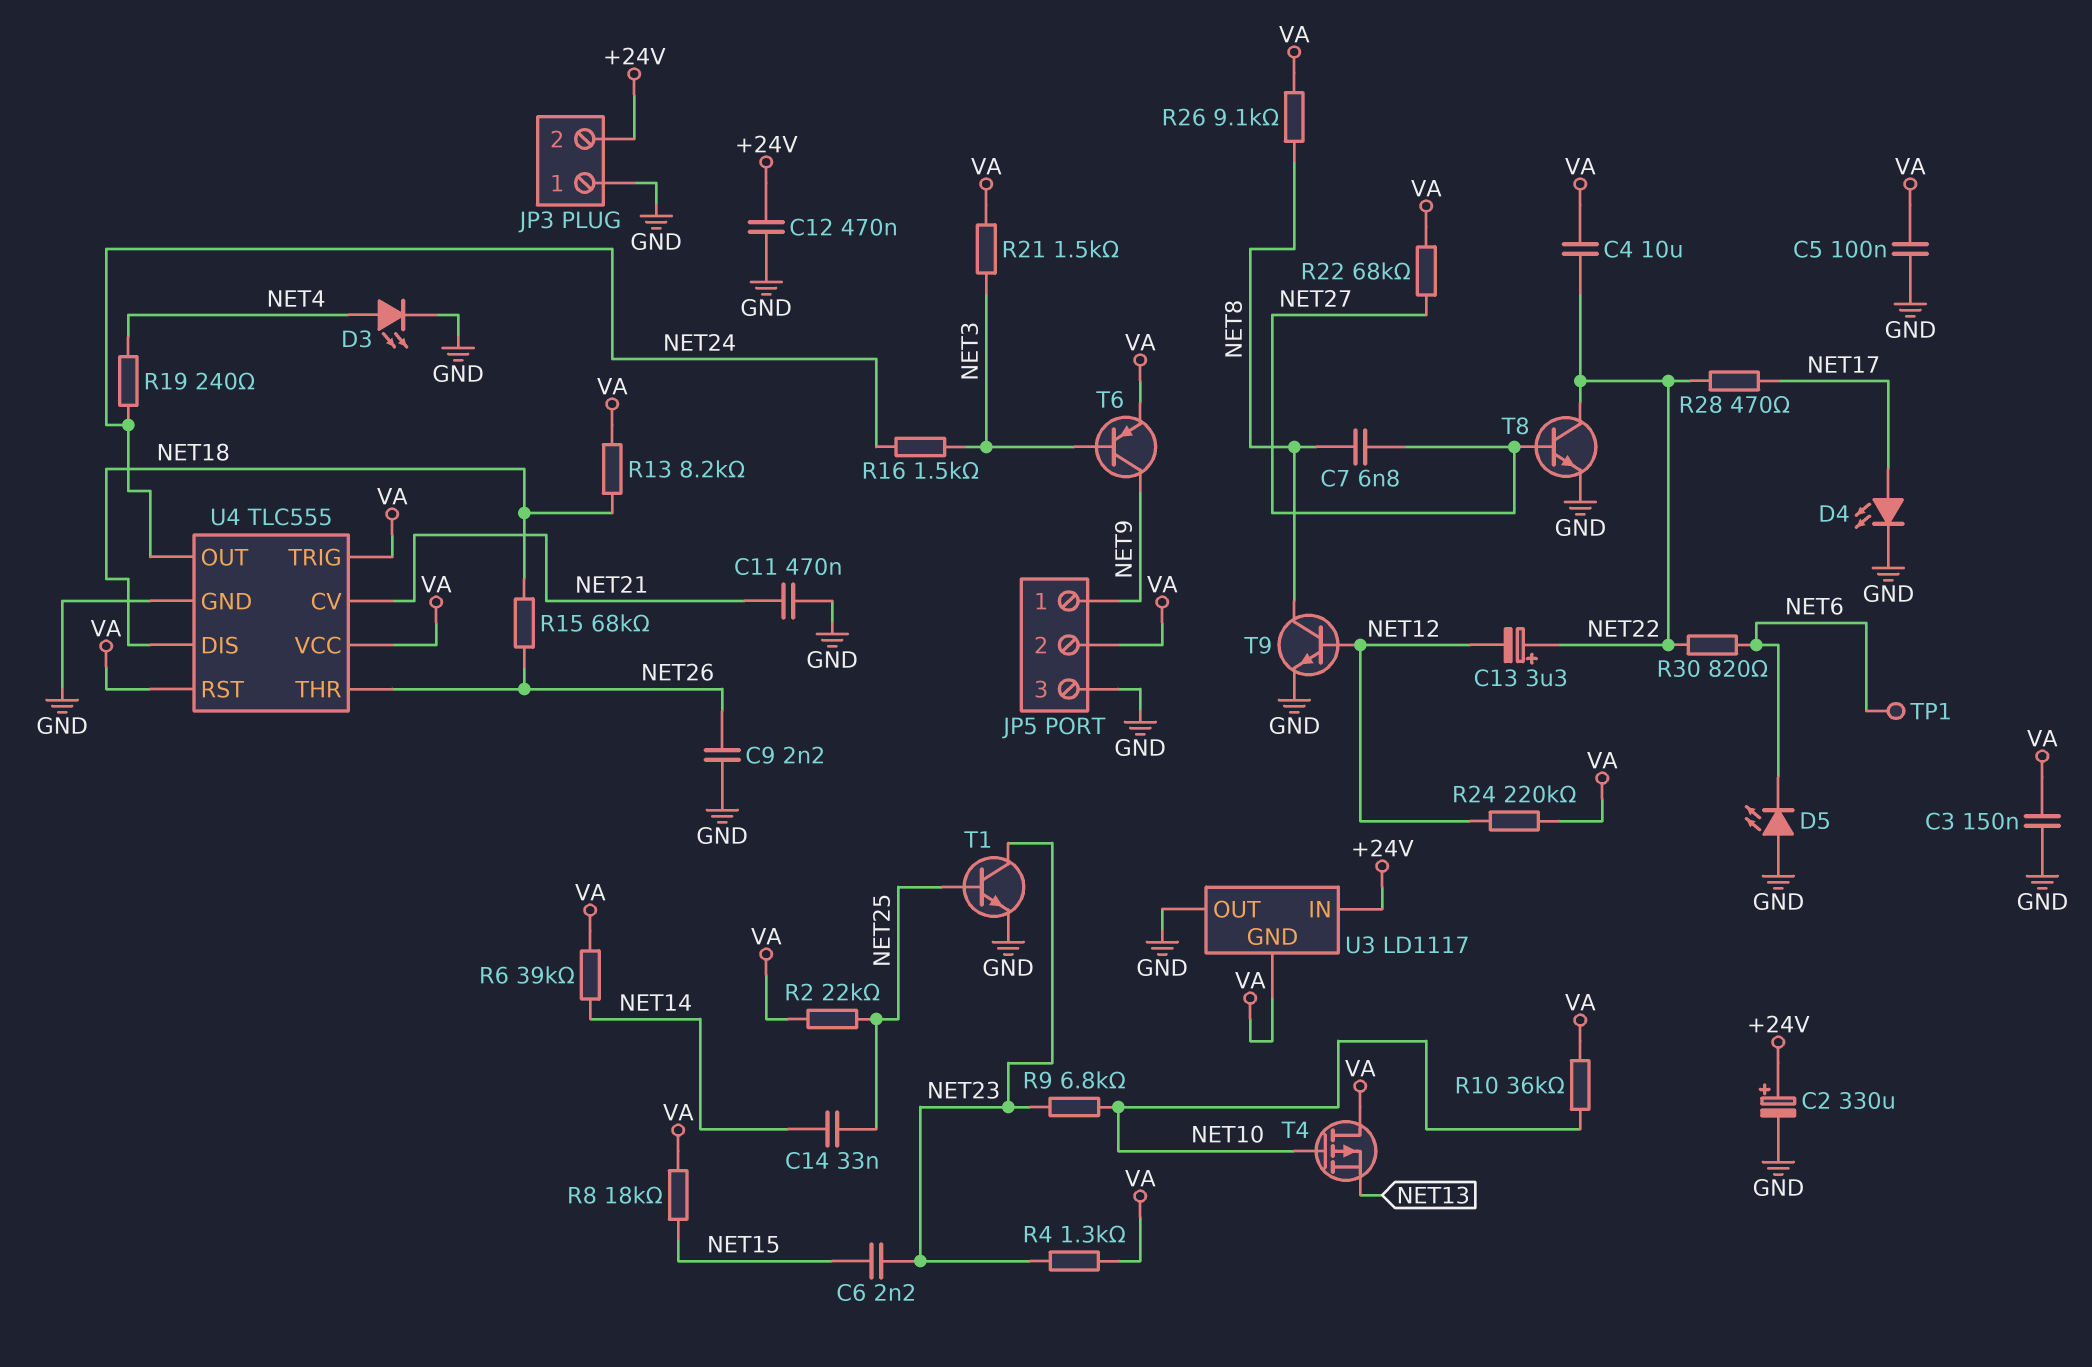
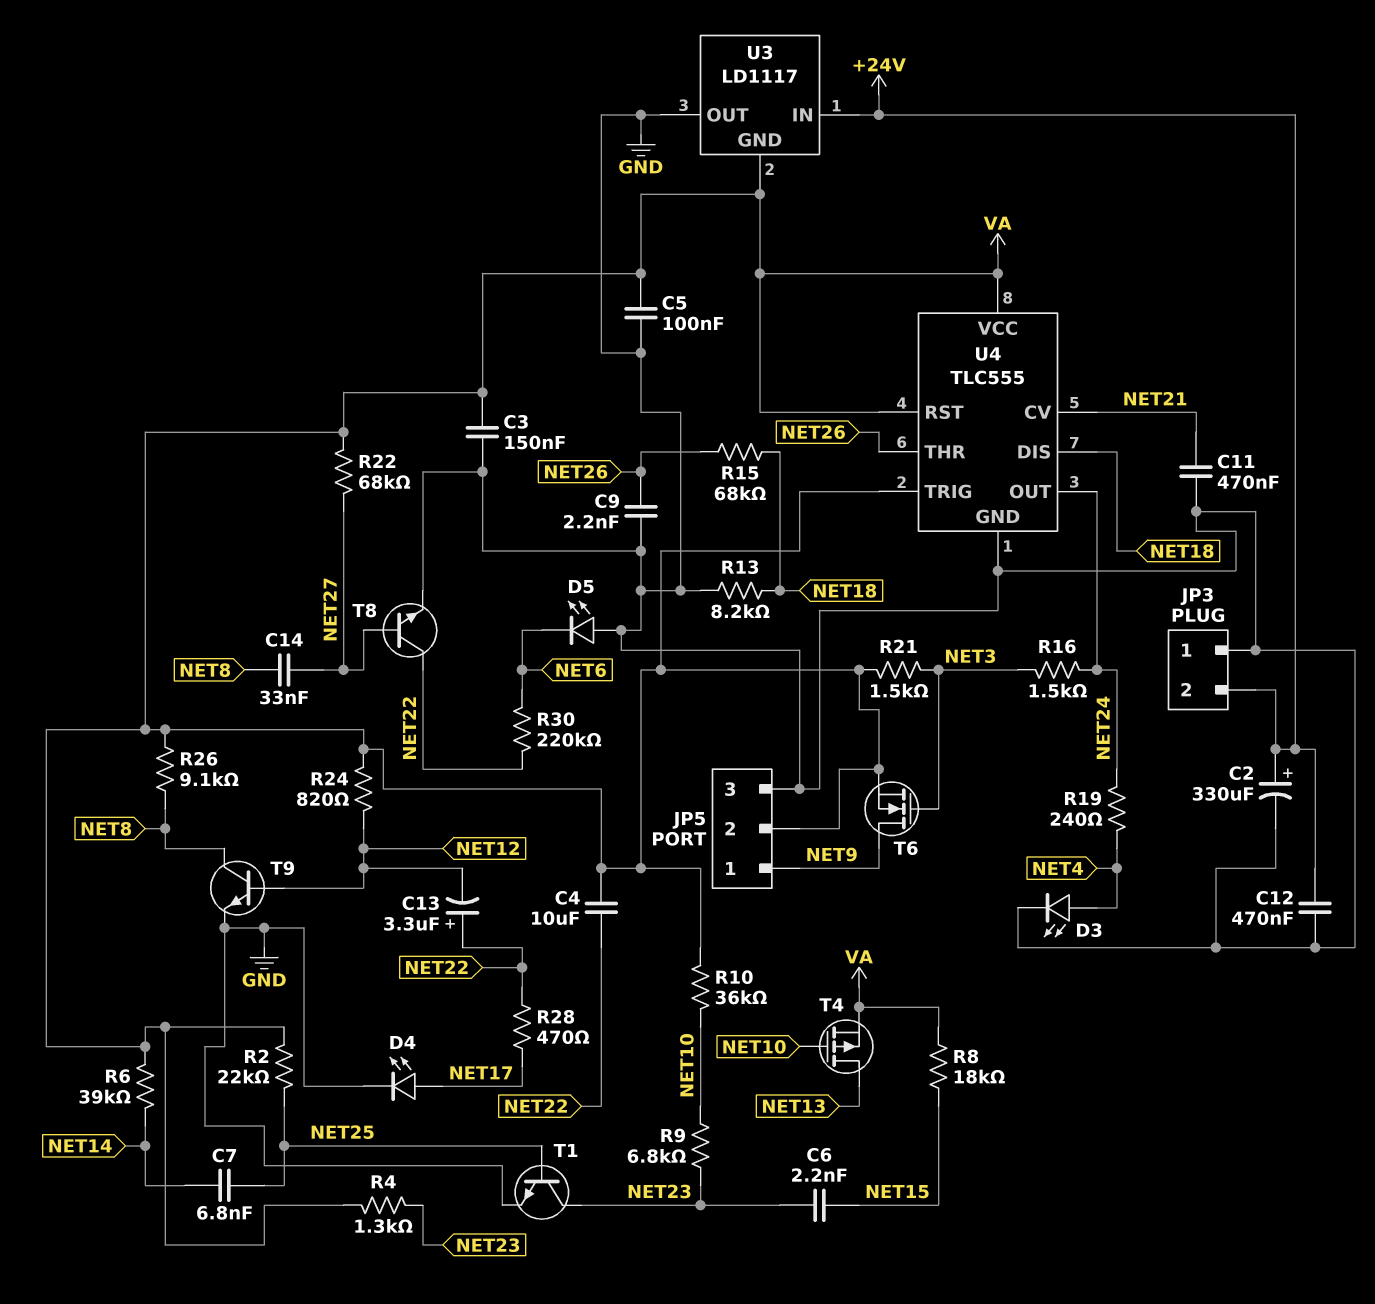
C7: 6.8nF (NET8, NET27) -> 6.8nF (NET14, NET25)
C14: 33nF (NET14, NET25) -> 33nF (NET8, NET27)
R13: 8.2k (NET18, VA) -> 8.2k (GND, NET18)
R24: 220k (NET12, VA) -> 820 (NET12, VA)
R30: 820 (NET6, NET22) -> 220k (NET6, NET22)
T4: PMOS (G NET10, D VA, S NET13) -> PMOS (G NET10, D NET13, S VA)
T6: PNP (B NET3, C NET9, E VA) -> NMOS (G NET3, D NET9, S VA)
TP1: test point (NET6) -> none

